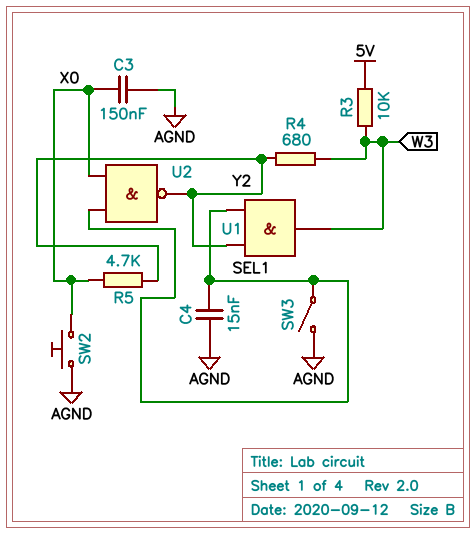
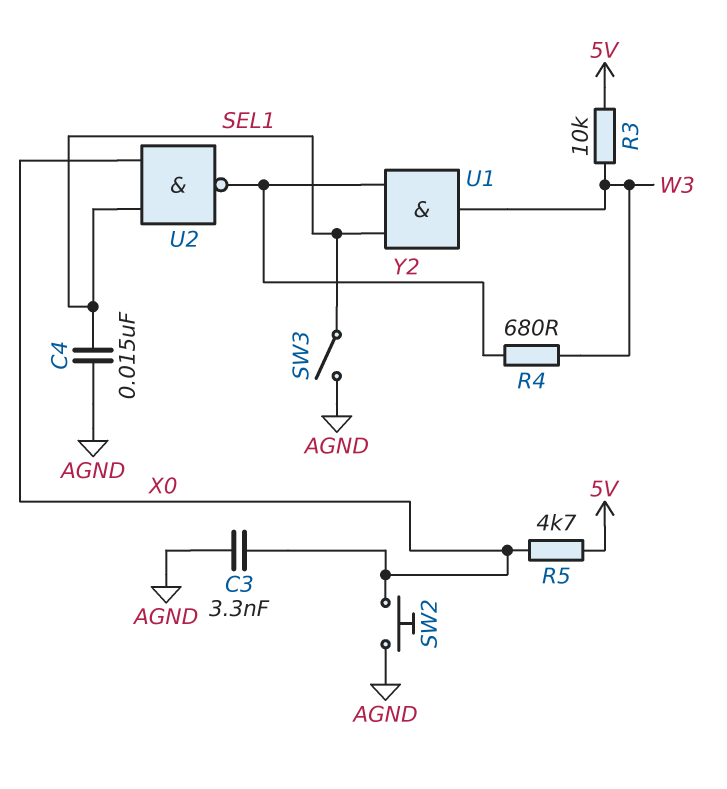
C3: 150nF (AGND, X0) -> 3.3nF (AGND, X0)
R5: 4.7k (X0, Y2) -> 4.7k (5V, X0)

